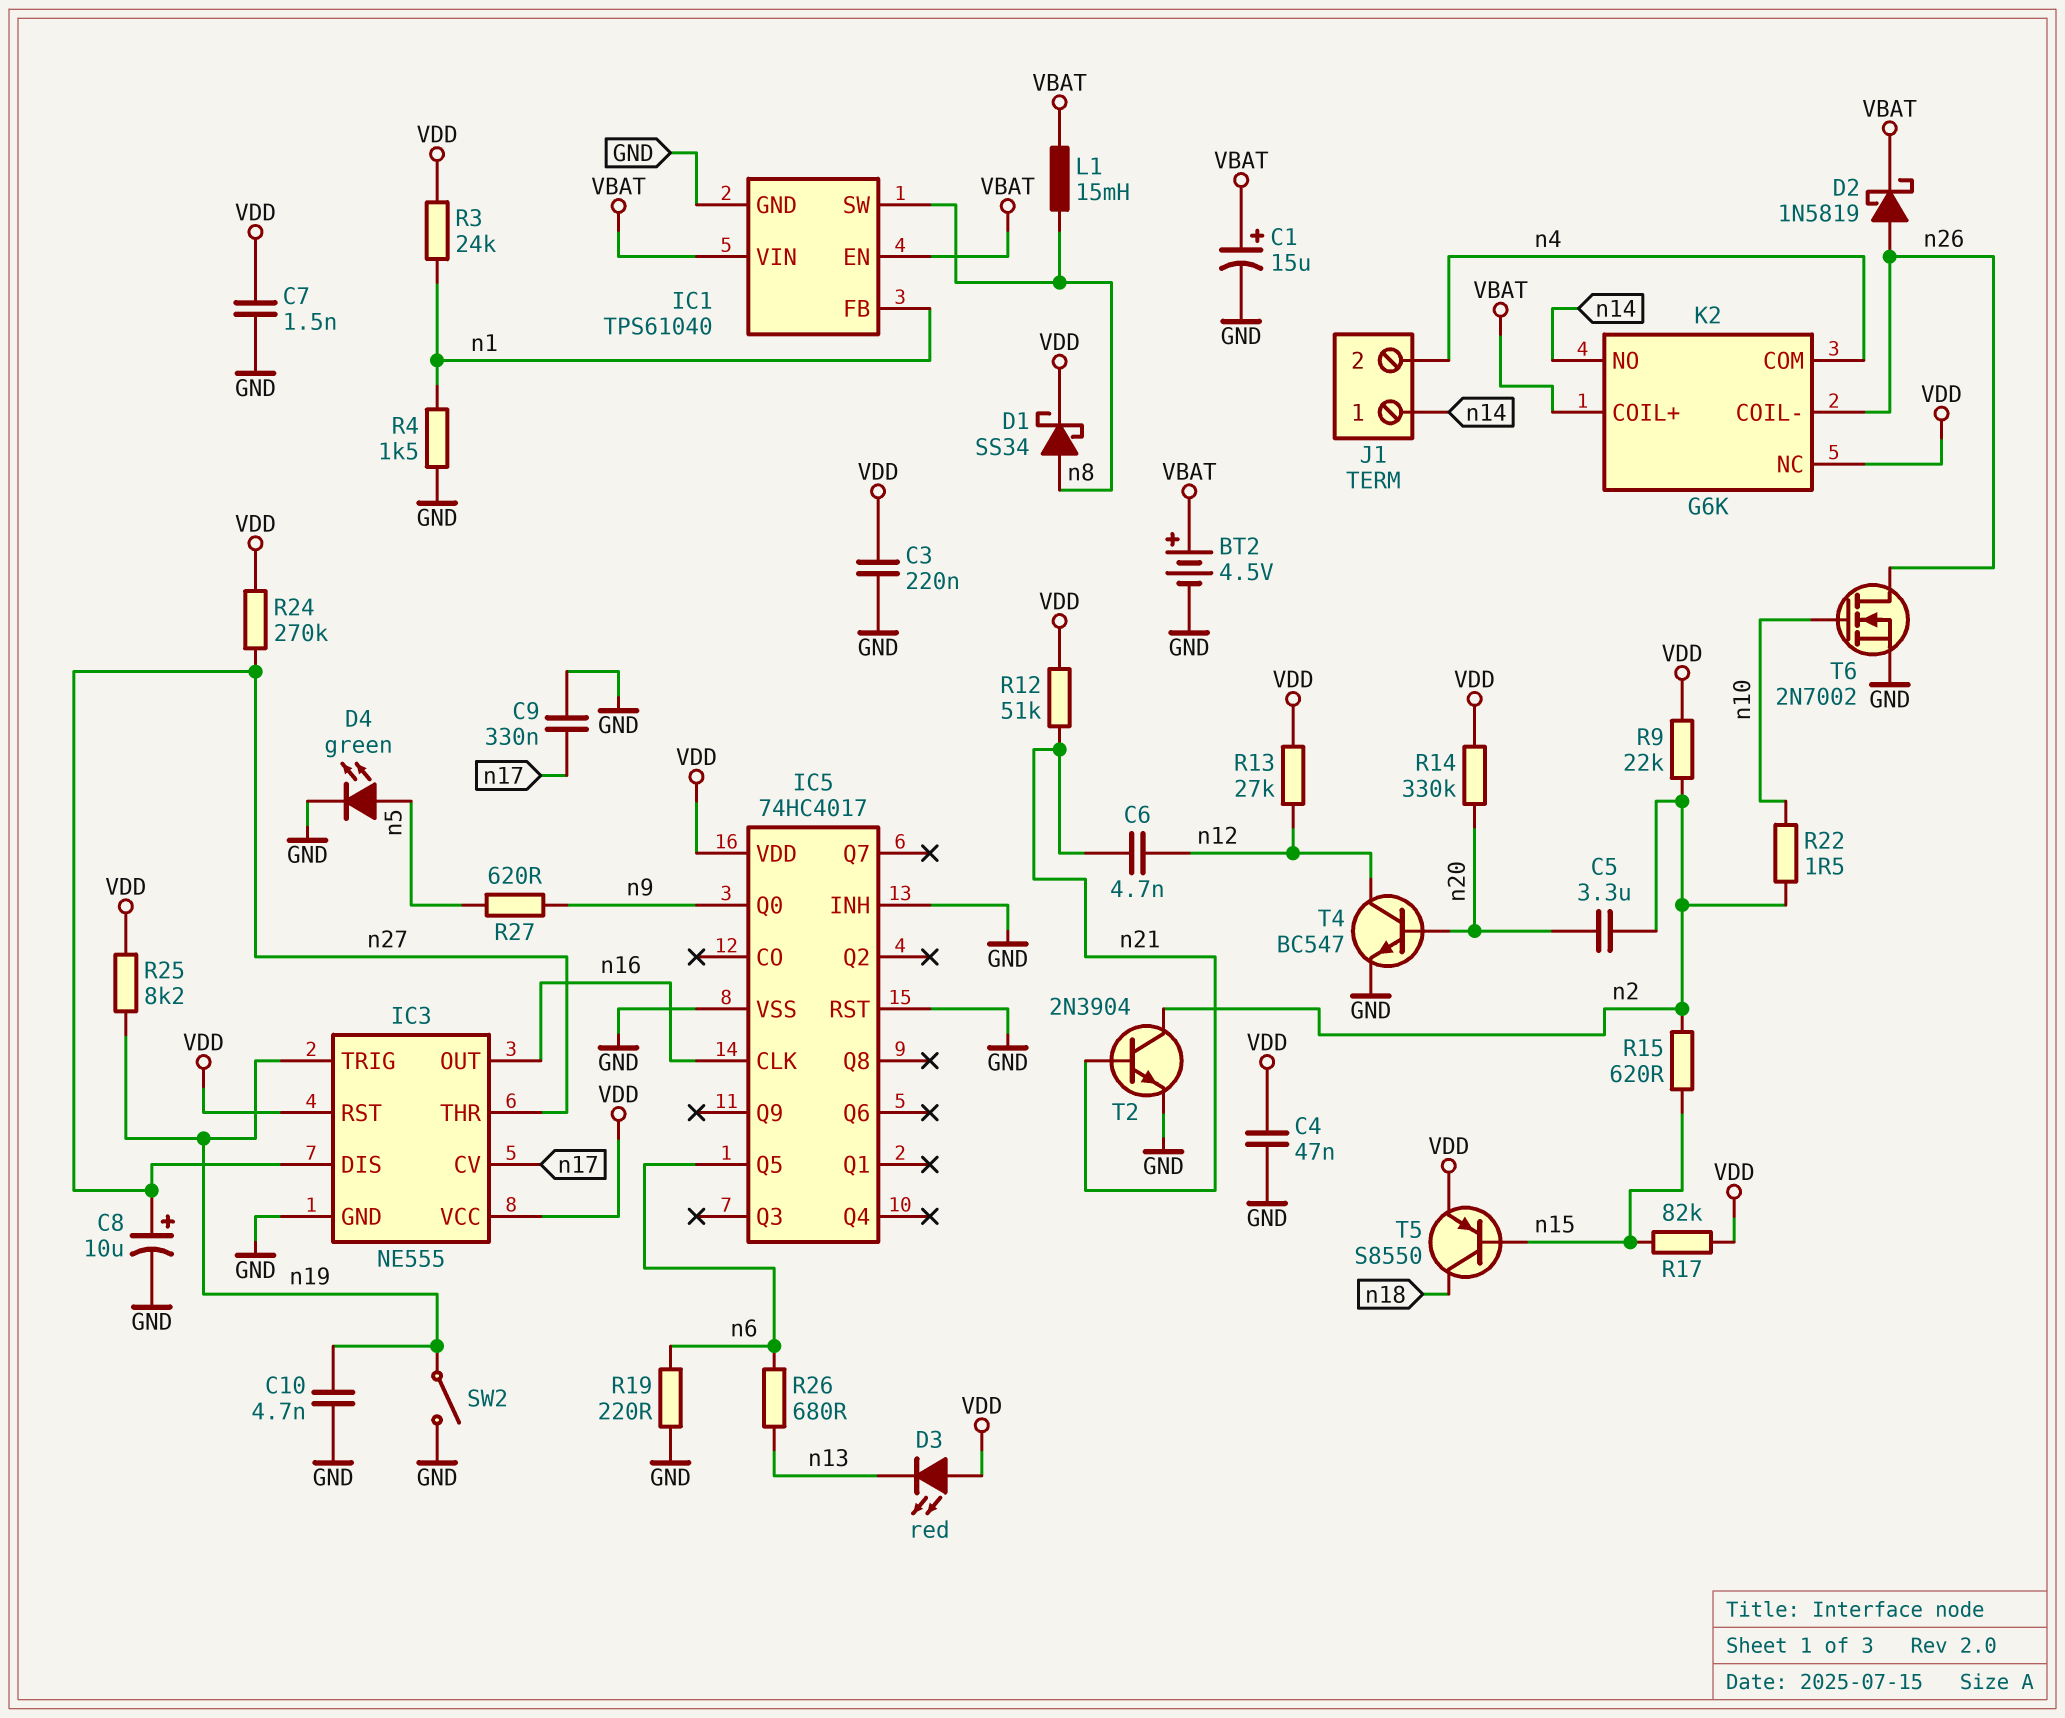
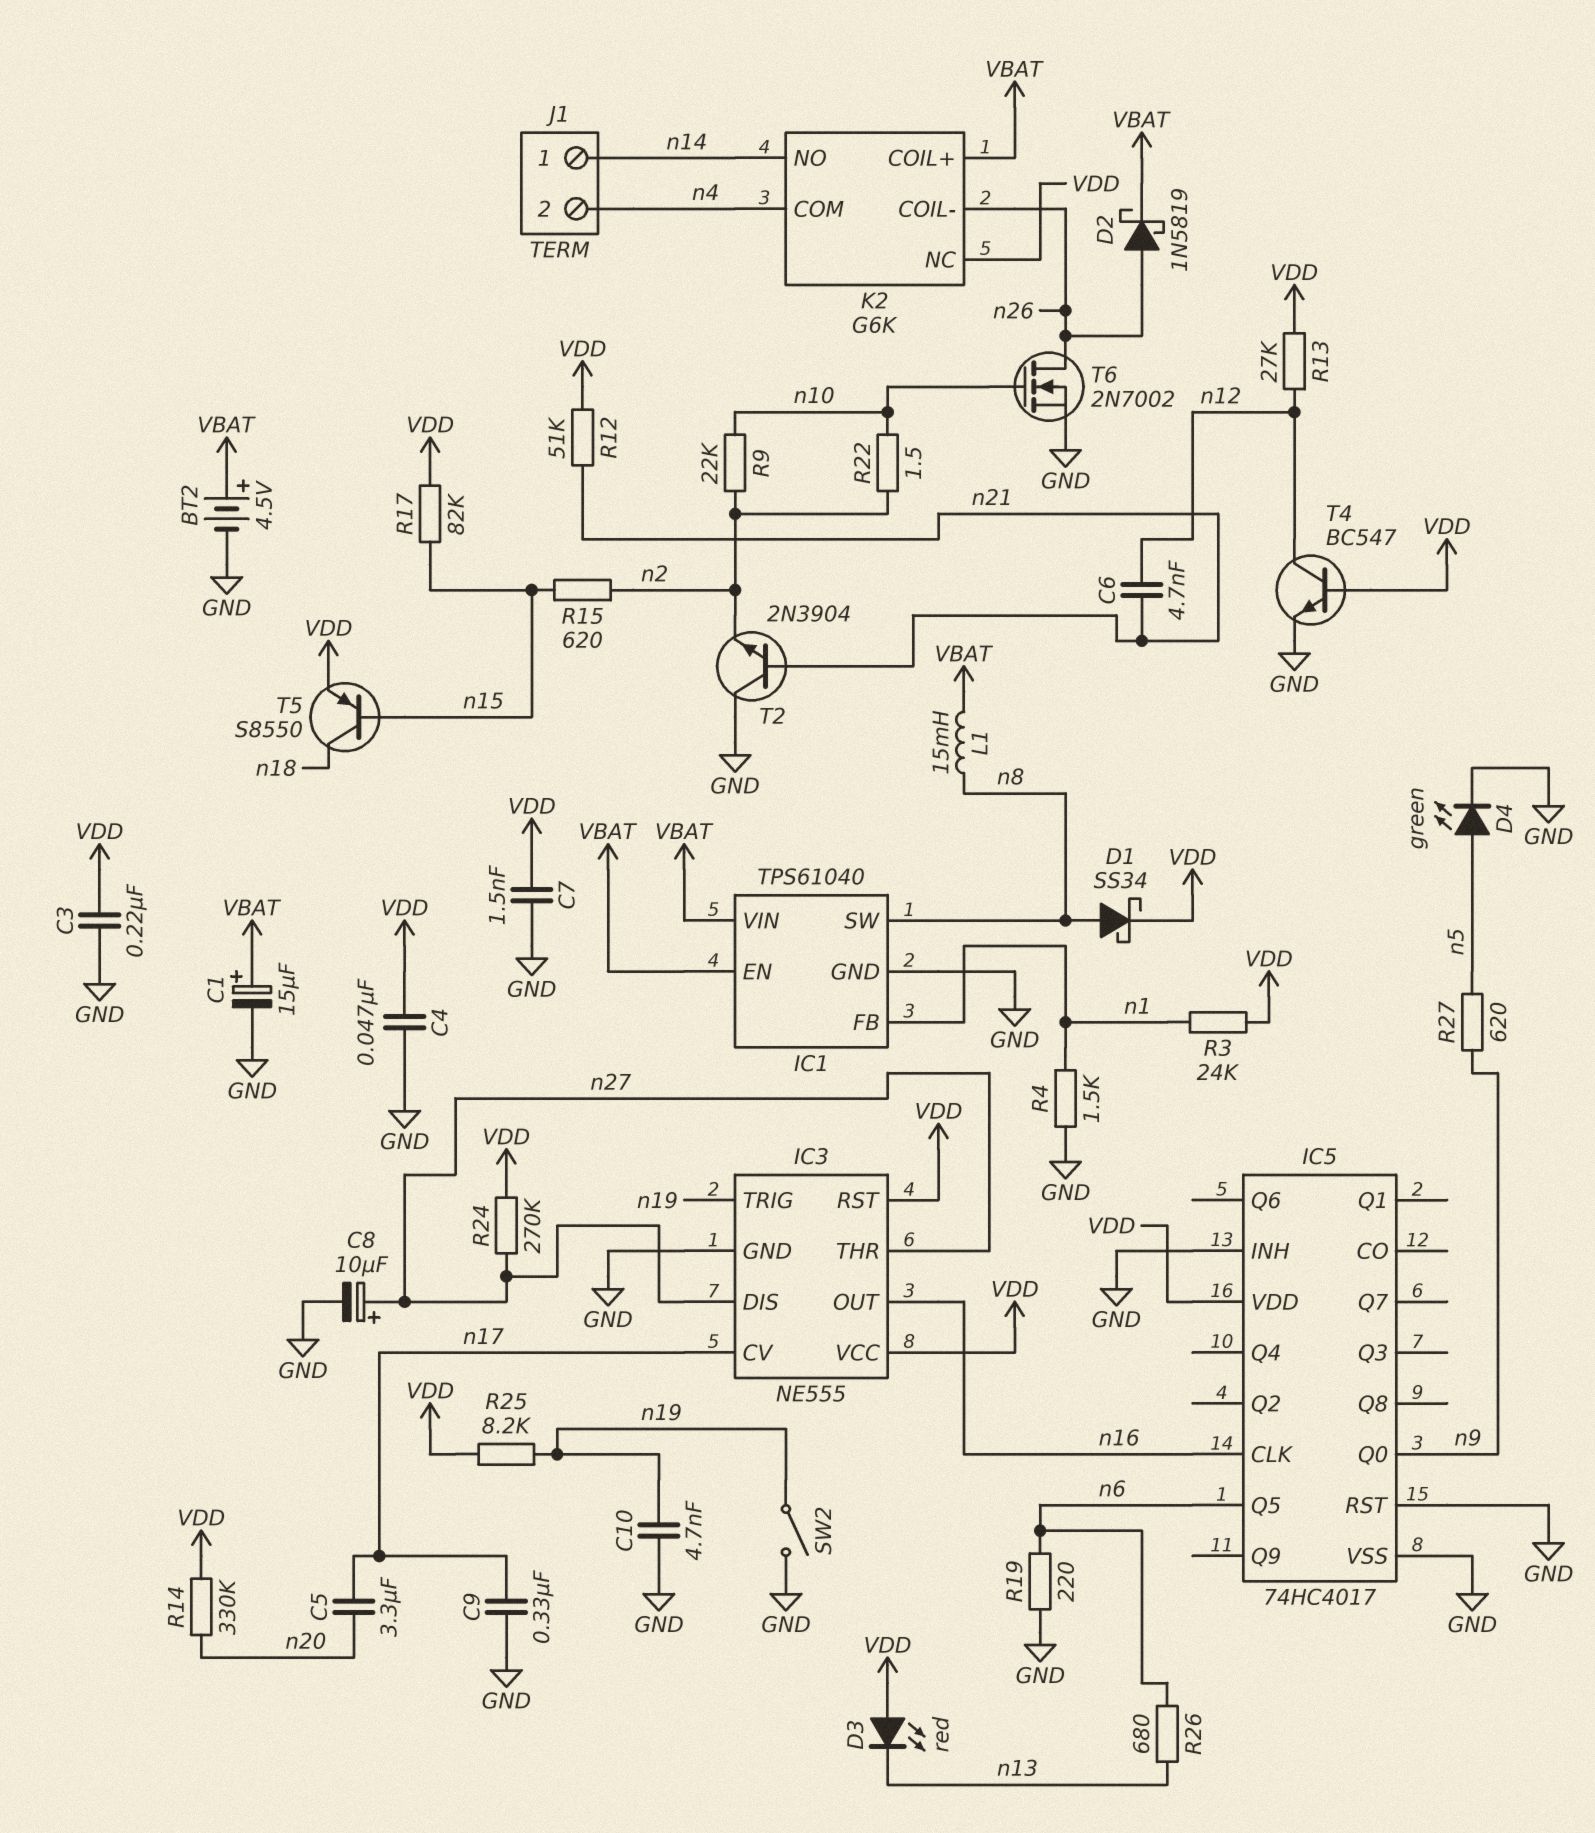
C5: 3.3uF (n2, n20) -> 3.3uF (n17, n20)
R9: 22k (VDD, n2) -> 22k (n2, n10)
T2: NPN 2N3904 (B n21, C n2, E GND) -> NPN 2N3904 (B n21, C GND, E n2)
T4: NPN BC547 (B n20, C n12, E GND) -> NPN BC547 (B VDD, C n12, E GND)

